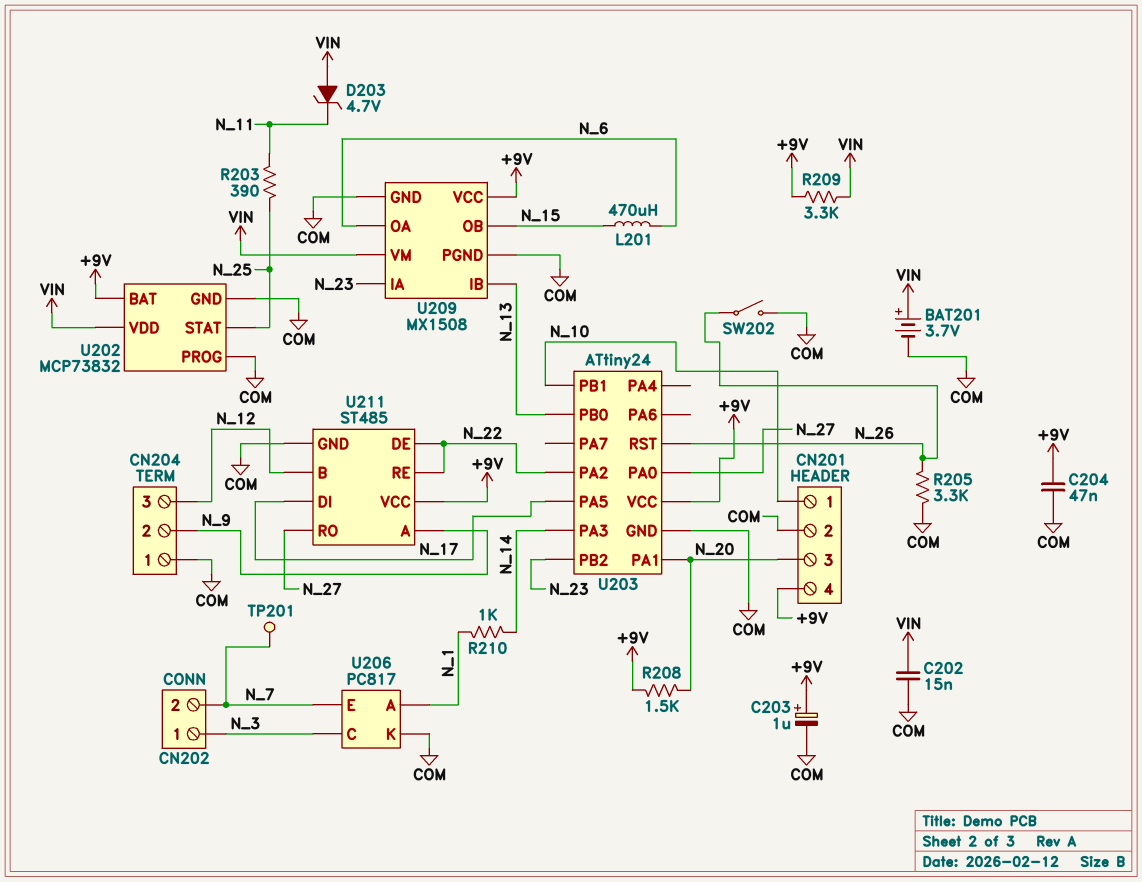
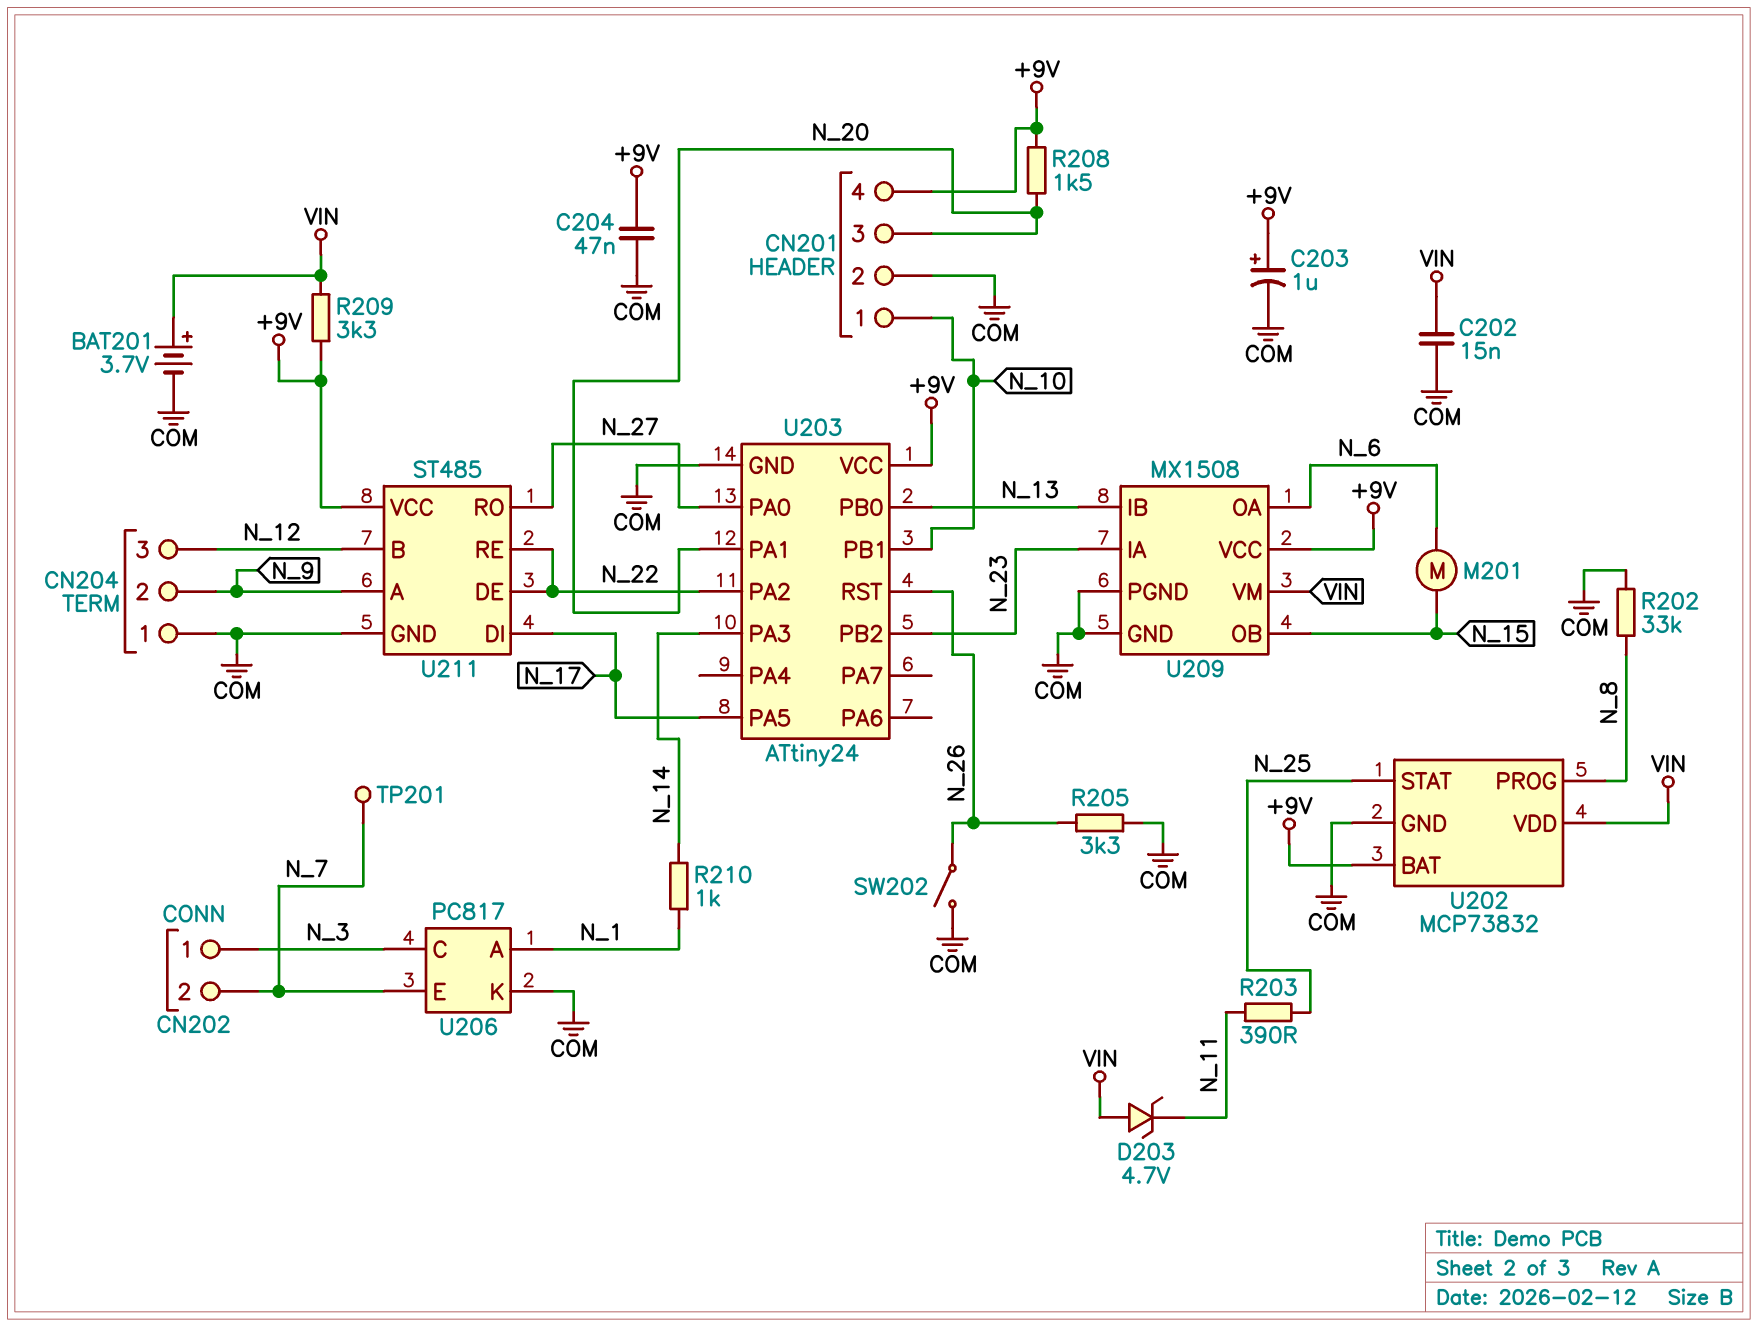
L201: 470uH (N_6, N_15) -> none
M201: none -> motor (N_6, N_15)
R202: none -> 33k (COM, N_8)
U202 pin PROG: COM -> N_8

